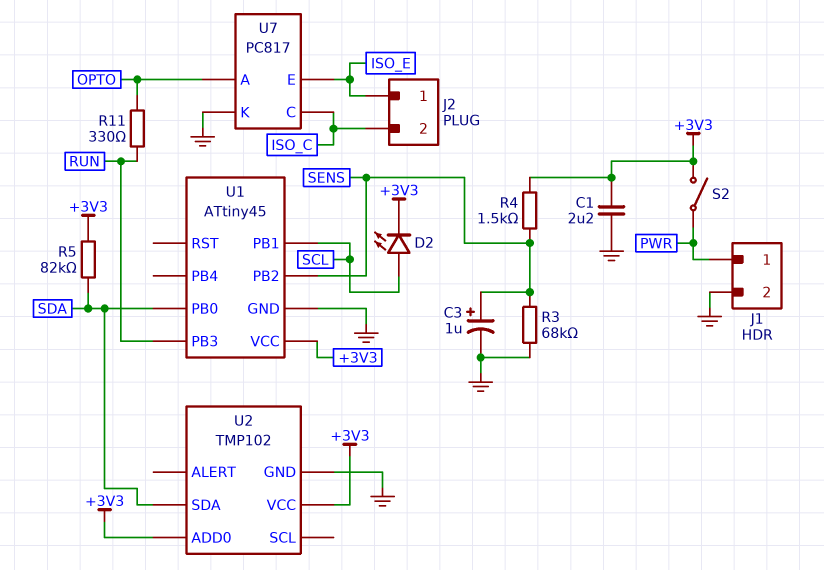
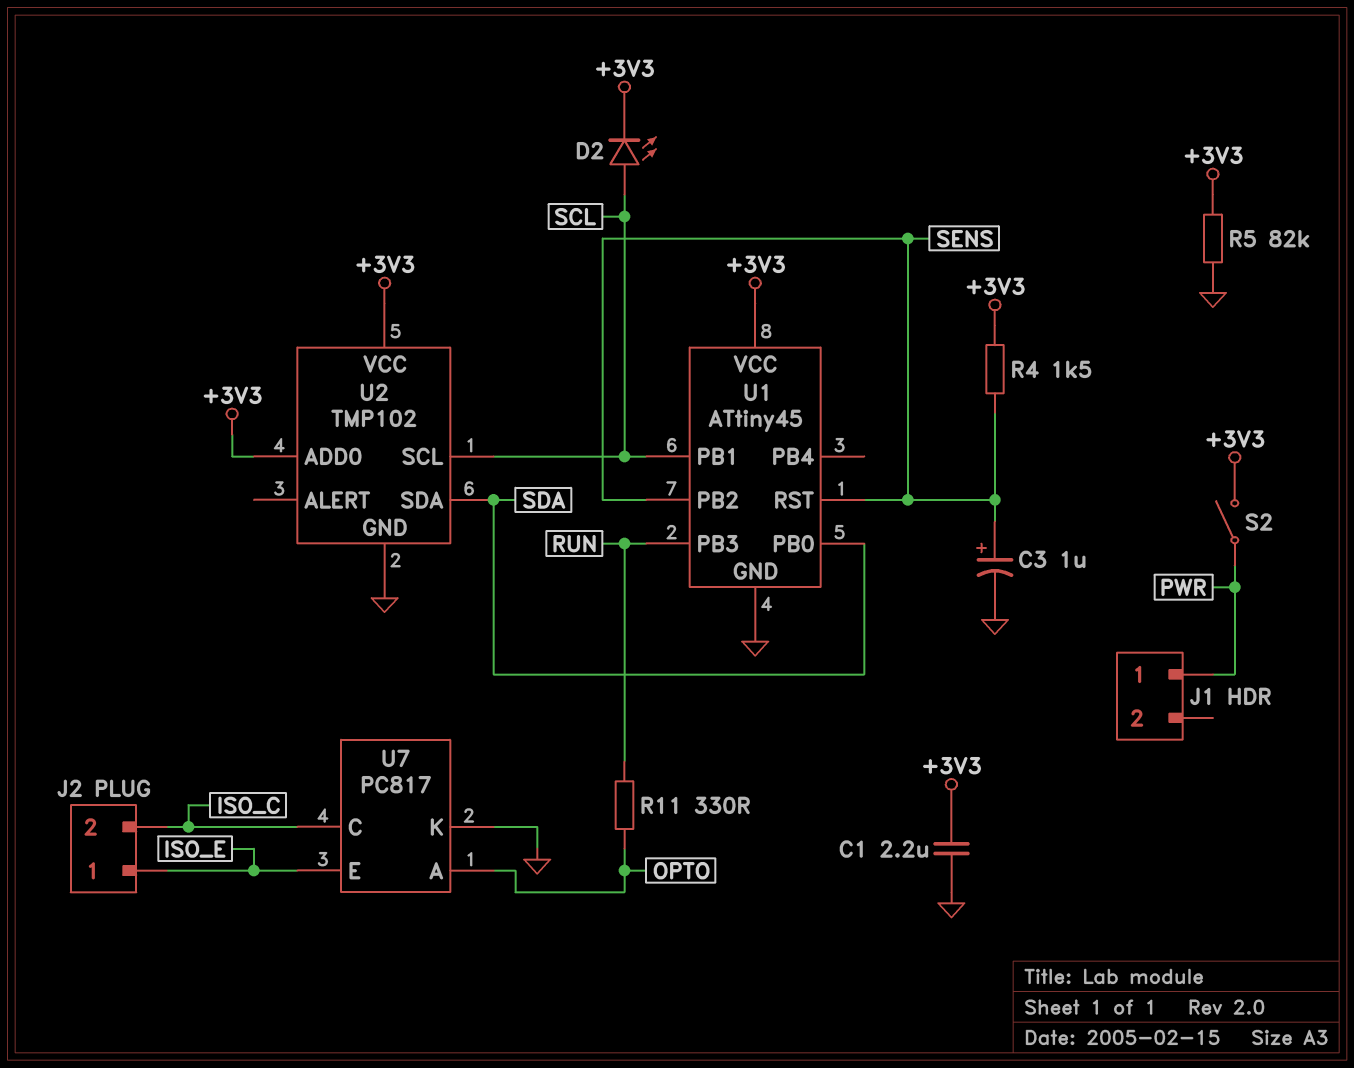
J1 pin 2: GND -> none
R3: 68k (GND, SENS) -> none
R5: 82k (+3V3, SDA) -> 82k (+3V3, GND)
U1 pin RST: none -> SENS
U2 pin SCL: none -> SCL

